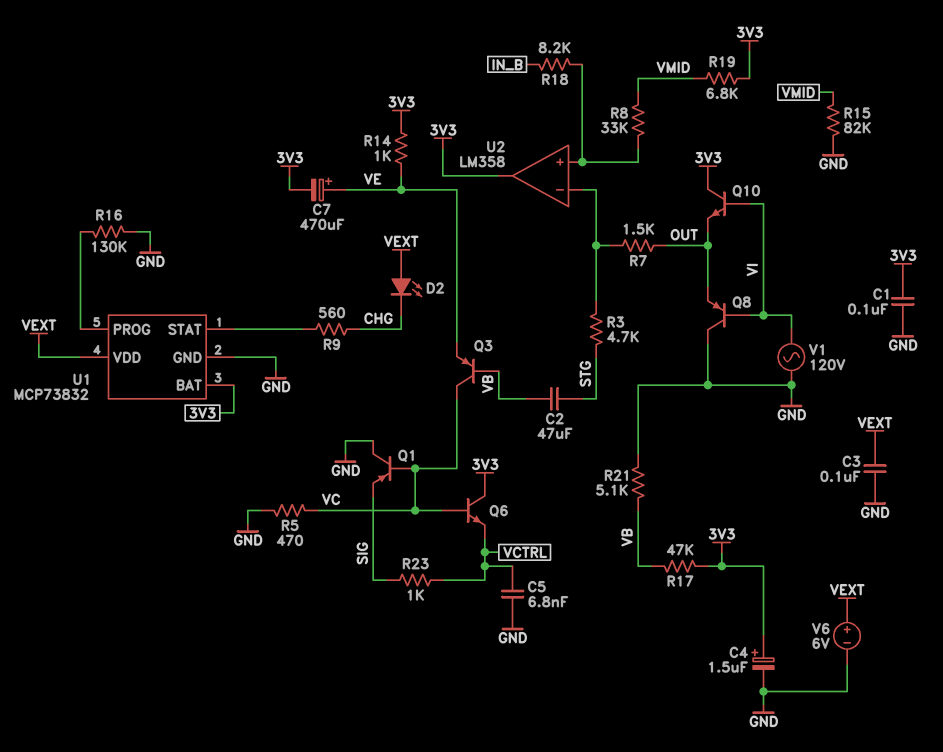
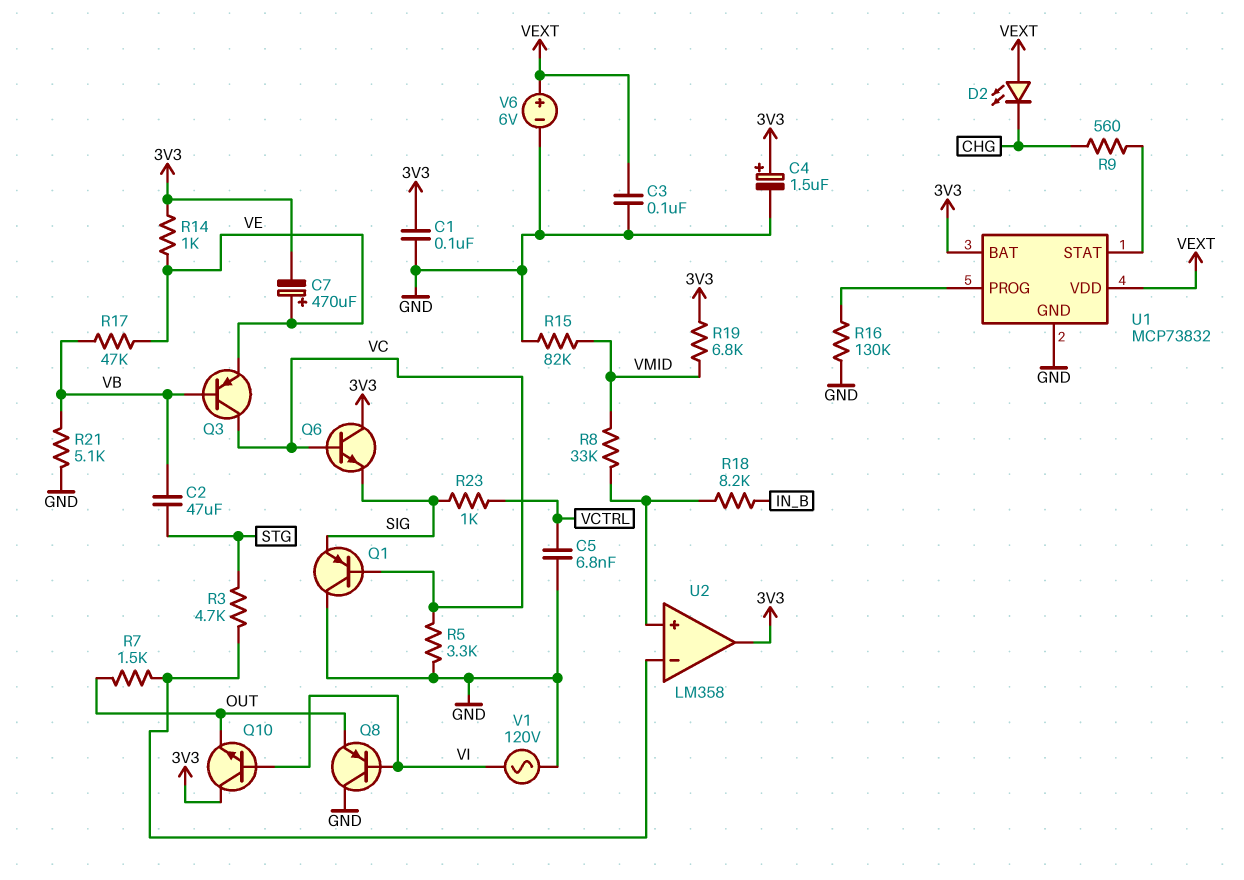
Q6: NPN (B VC, C 3V3, E VCTRL) -> NPN (B VC, C 3V3, E SIG)
R5: 470 (GND, VC) -> 3.3k (GND, VC)
R17: 47k (3V3, VB) -> 47k (VB, VE)

